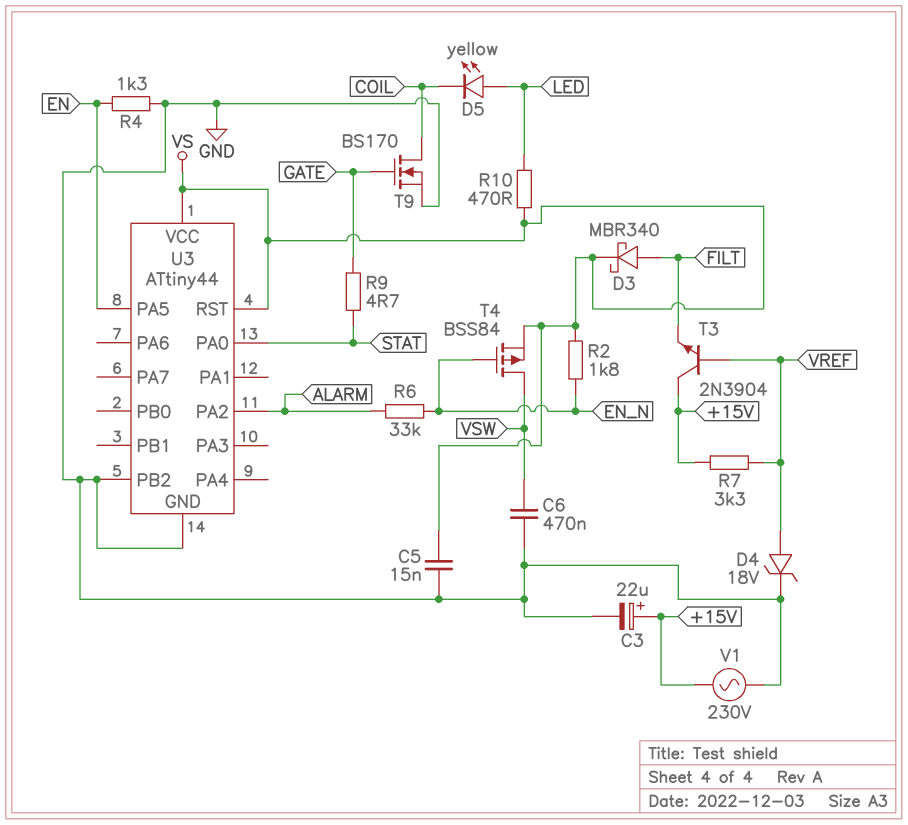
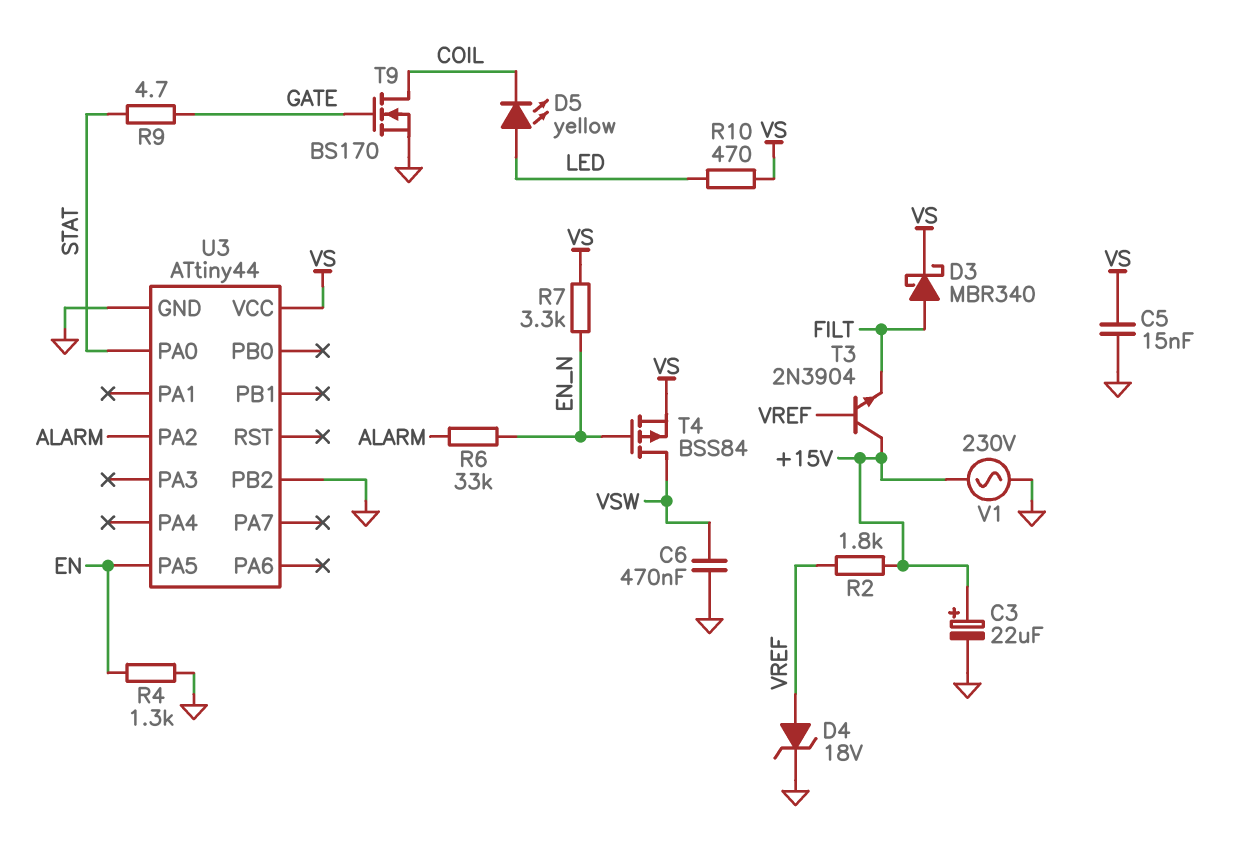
R2: 1.8k (EN_N, VS) -> 1.8k (+15V, VREF)
R7: 3.3k (+15V, VREF) -> 3.3k (EN_N, VS)
U3 pin RST: VS -> none

